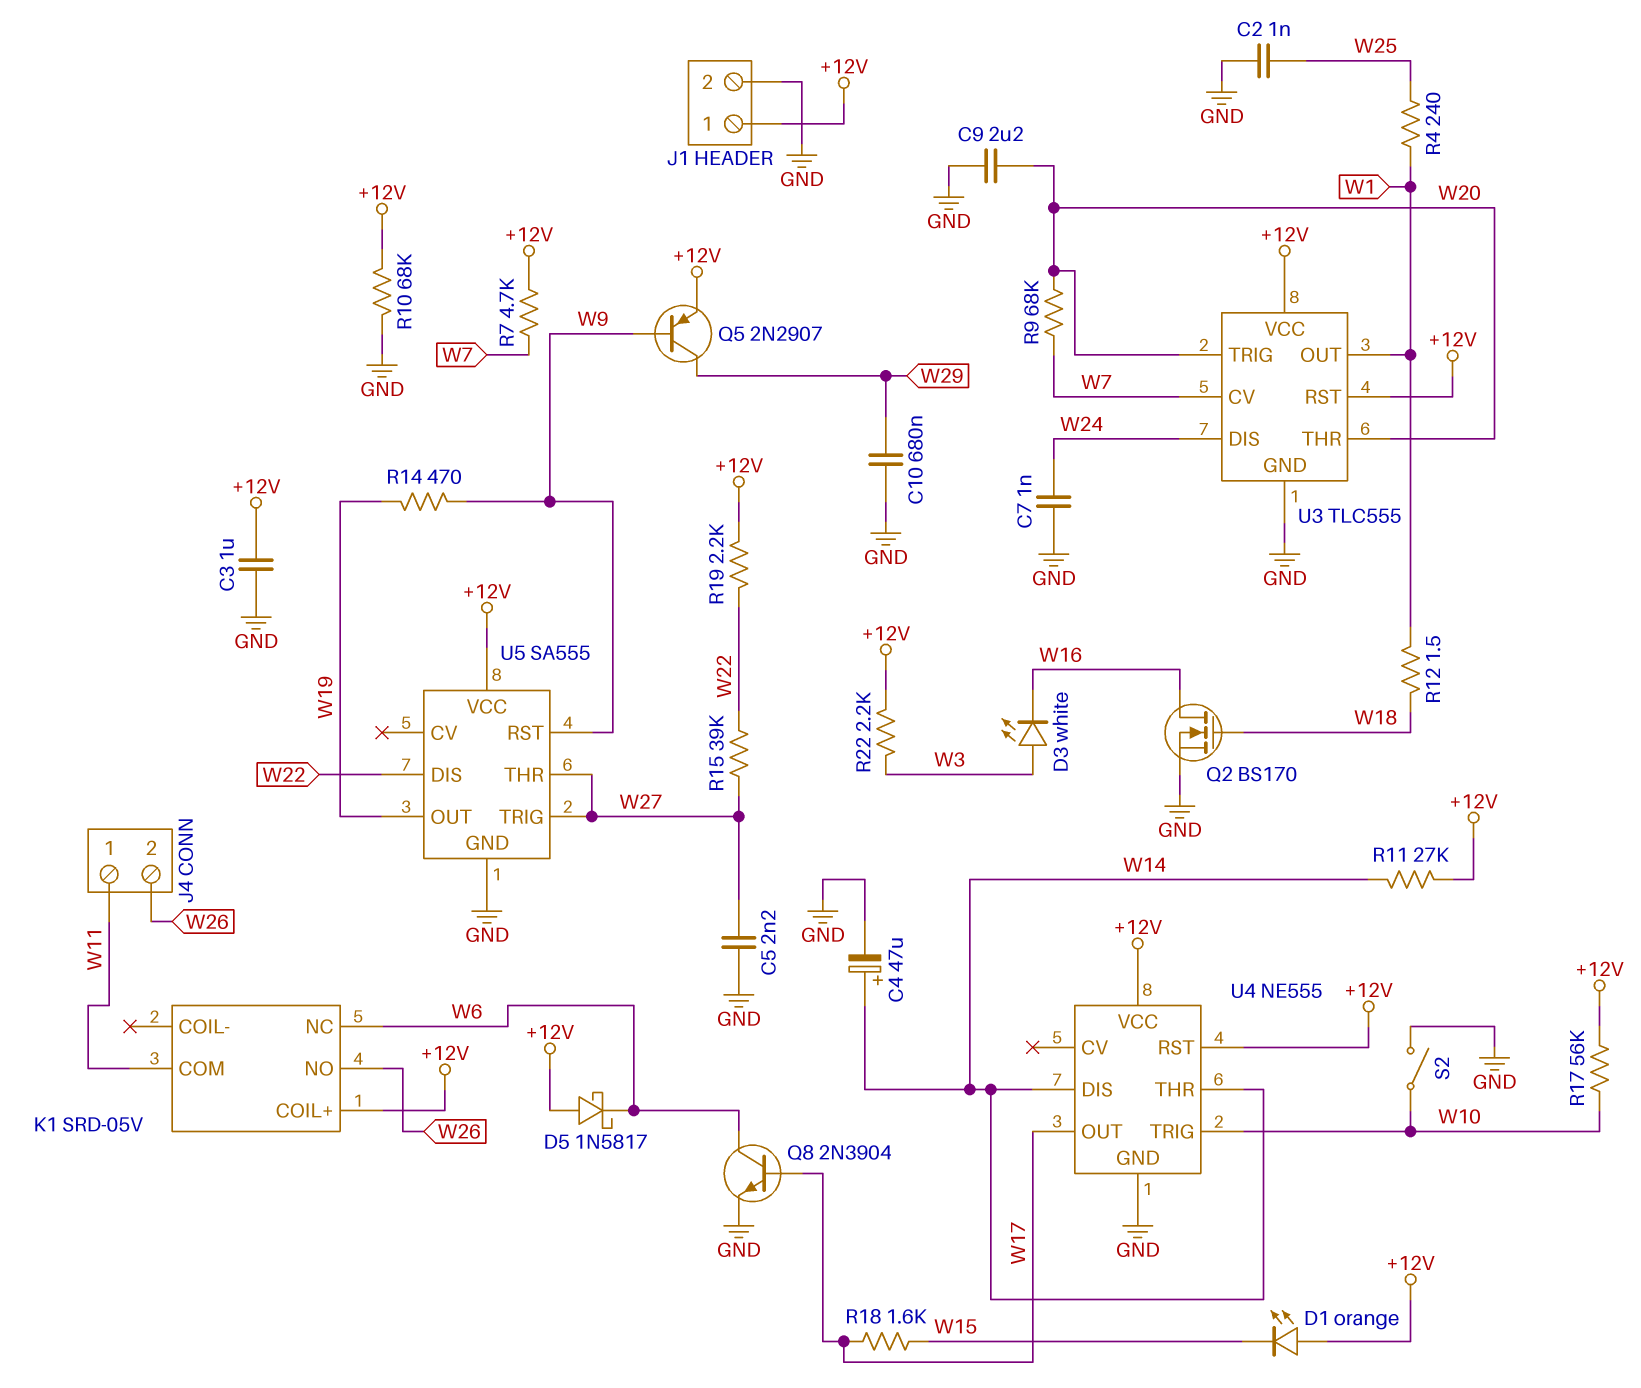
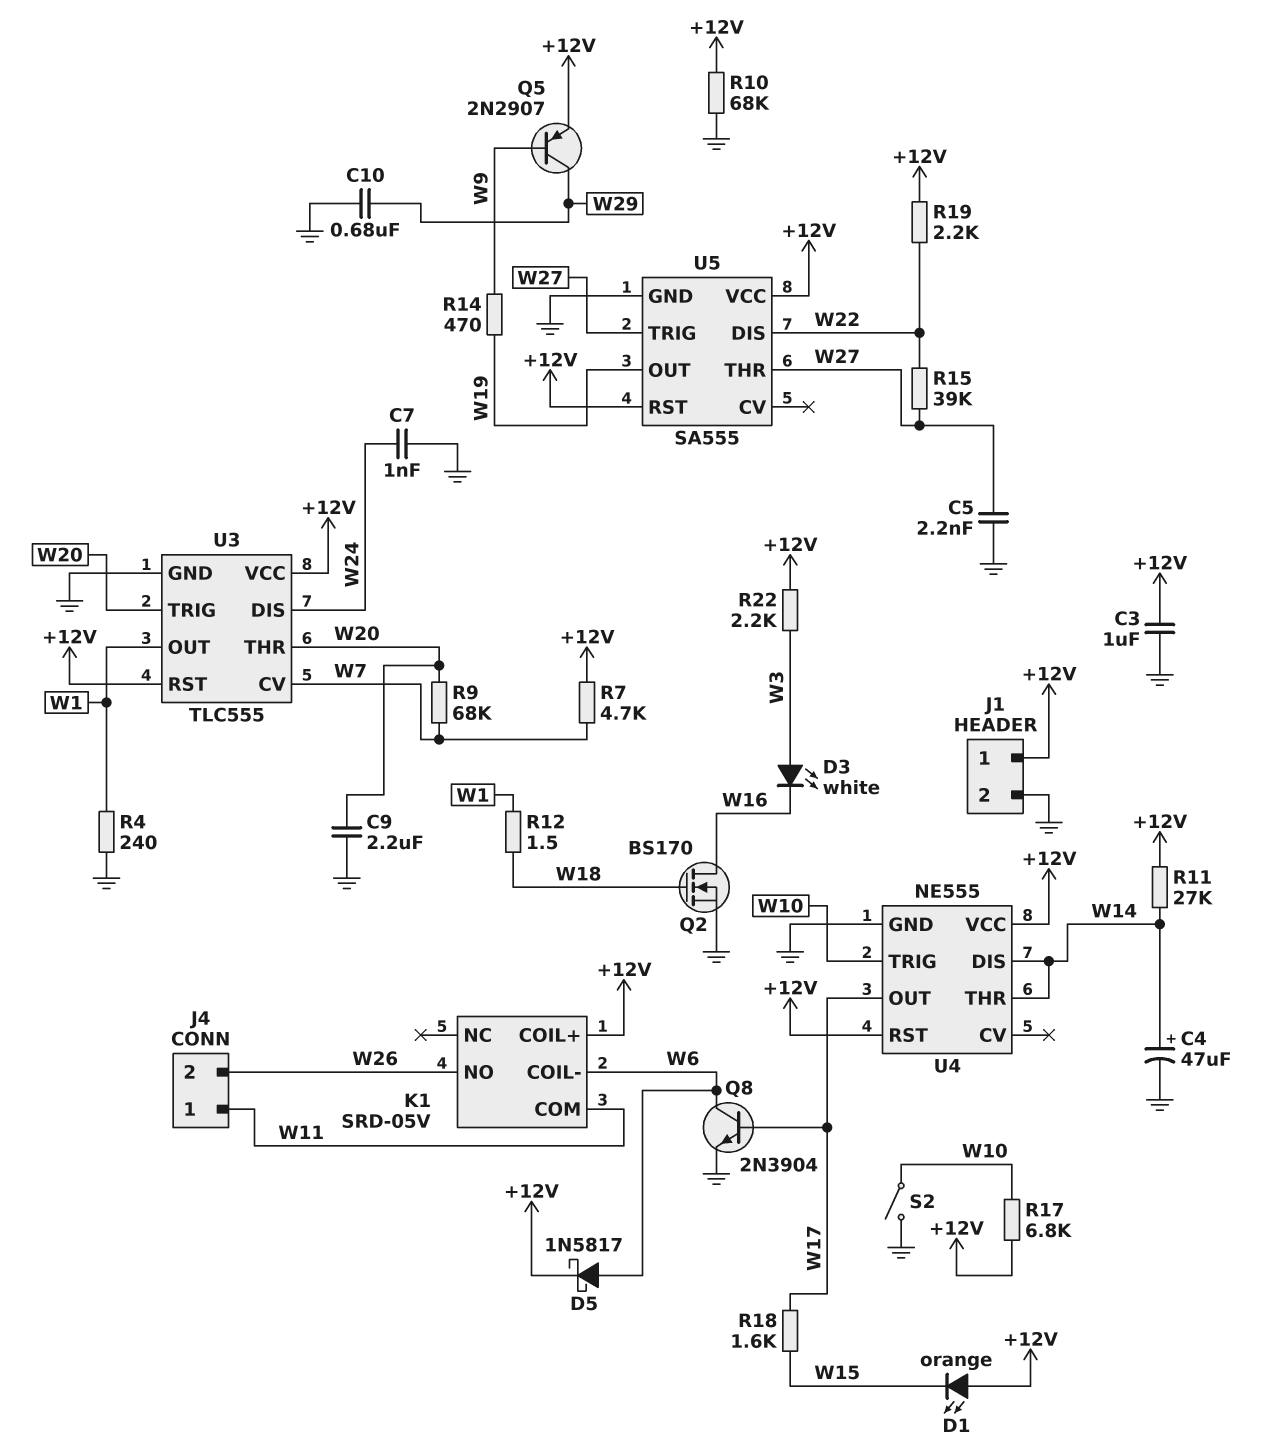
C2: 1nF (GND, W25) -> none
D5: schottky 1N5817 (A +12V, K W6) -> schottky 1N5817 (A W6, K +12V)
K1 pin COIL-: none -> W6
K1 pin NC: W6 -> none
R4: 240 (W1, W25) -> 240 (GND, W1)
R17: 56k (+12V, W10) -> 6.8k (+12V, W10)
U5 pin RST: W9 -> +12V

